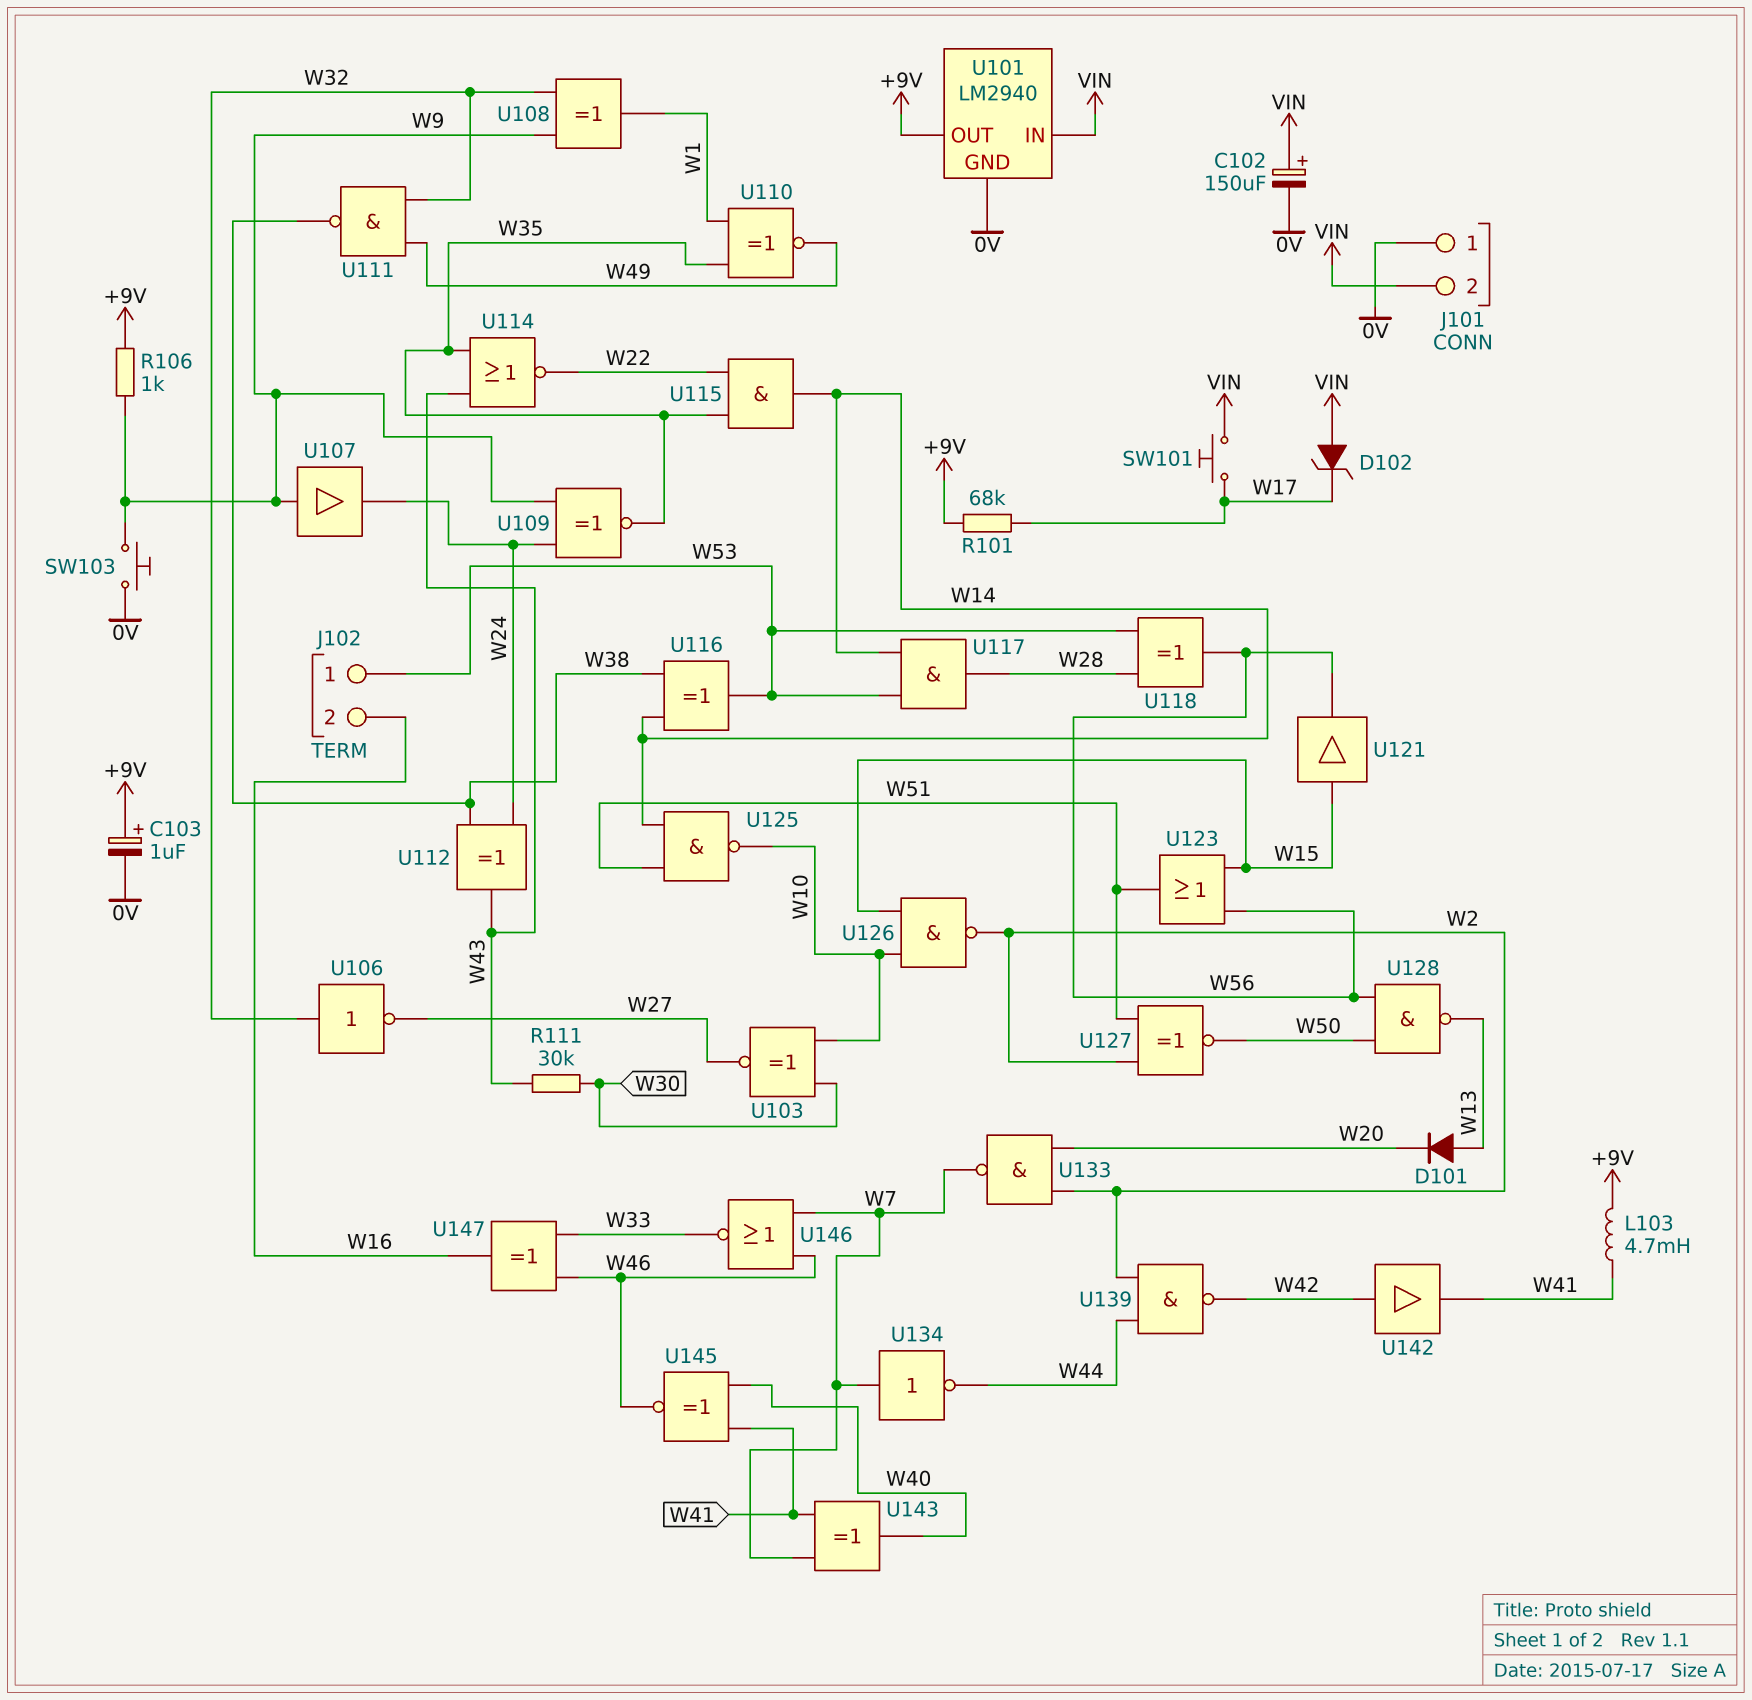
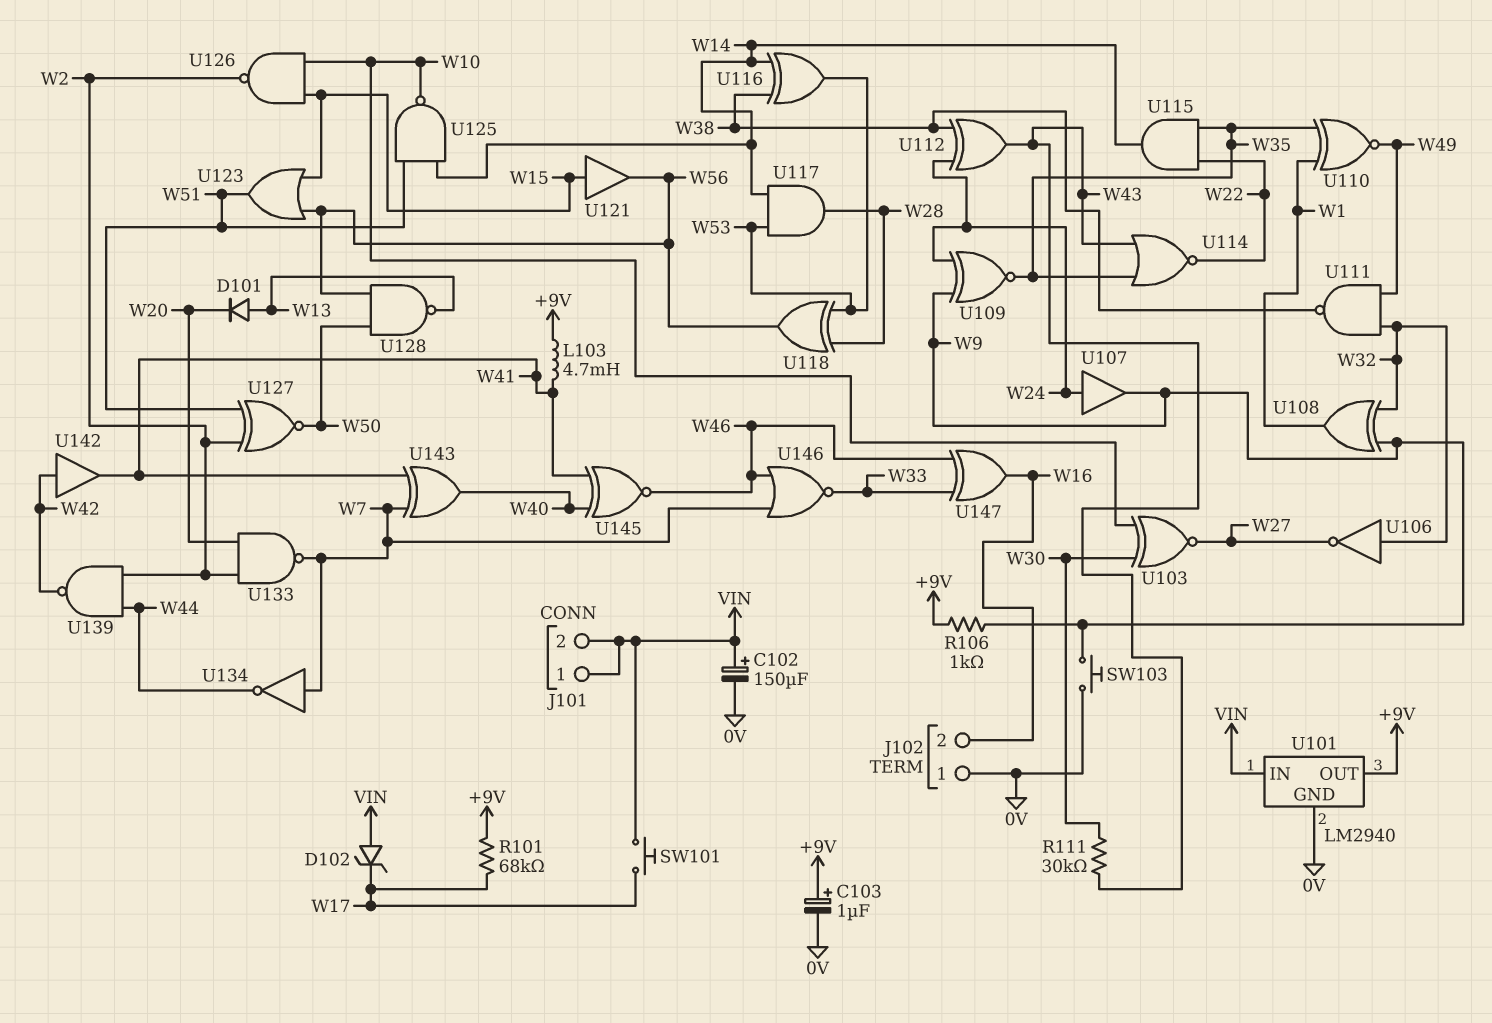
J101 pin 1: 0V -> VIN
J102 pin 1: W53 -> 0V
U107: buffer (in W9, out W24) -> buffer (in W24, out W9)

